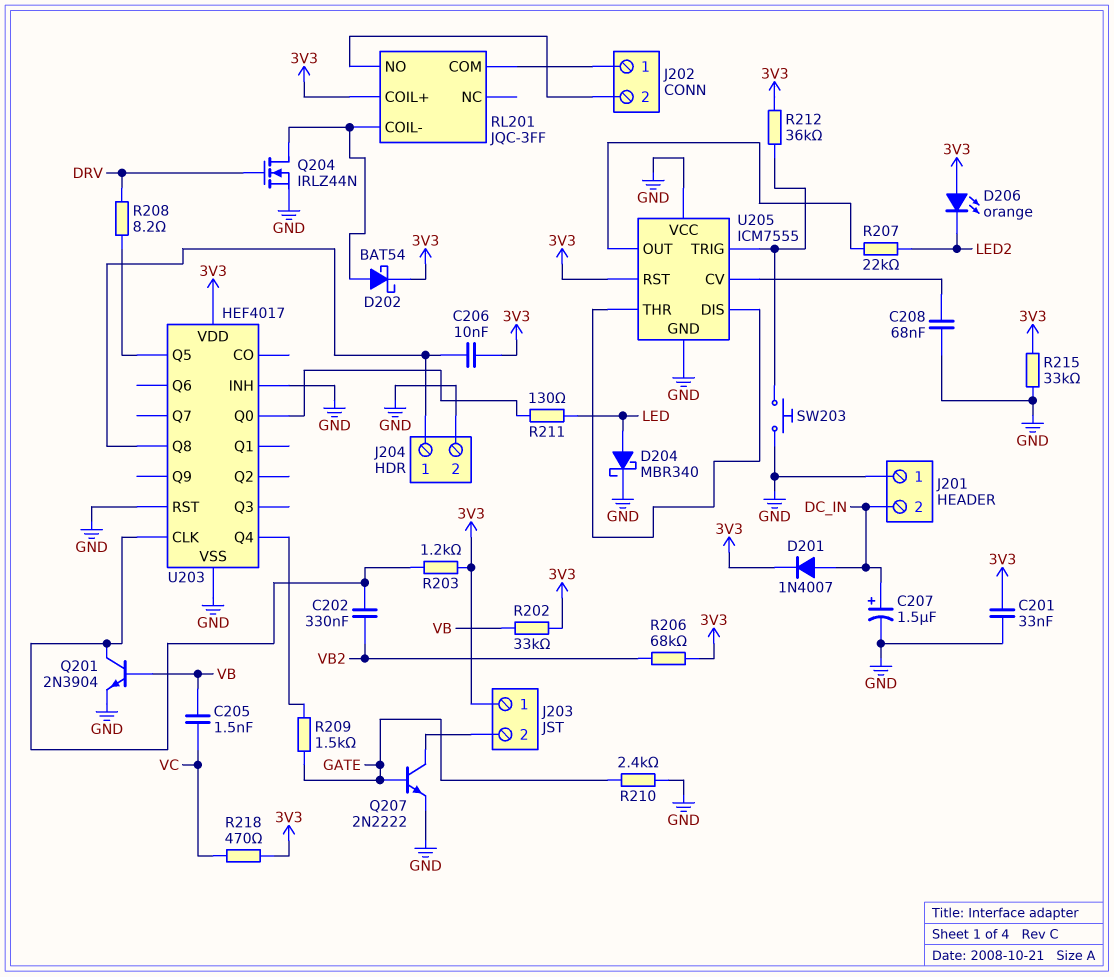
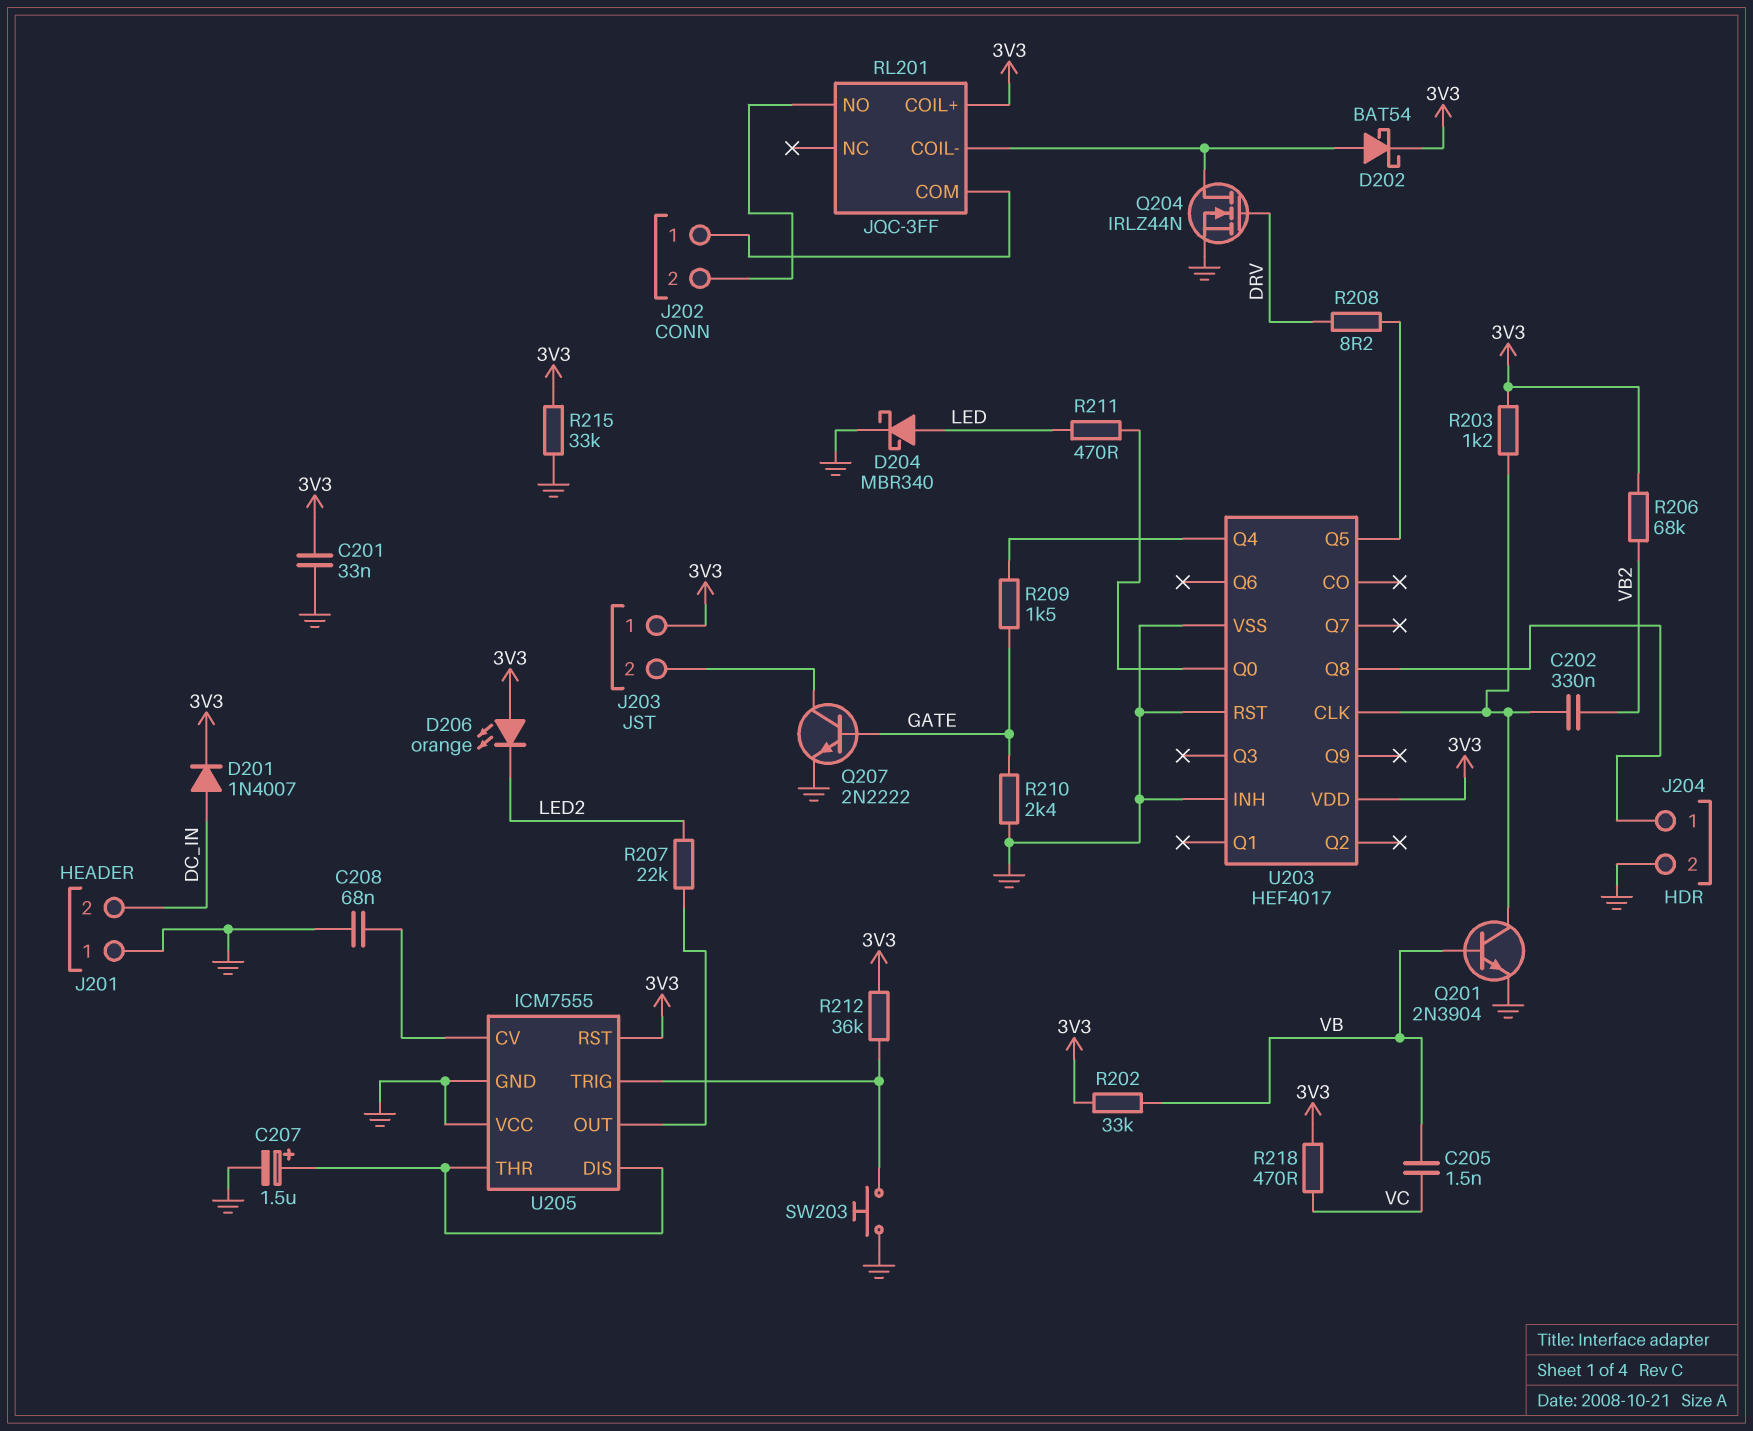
C206: 10nF (3V3, J204/1) -> none
C207: 1.5uF (plus DC_IN, minus GND) -> 1.5uF (plus U205/DIS, minus GND)
R211: 130 (LED, U203/Q0) -> 470 (LED, U203/Q0)

